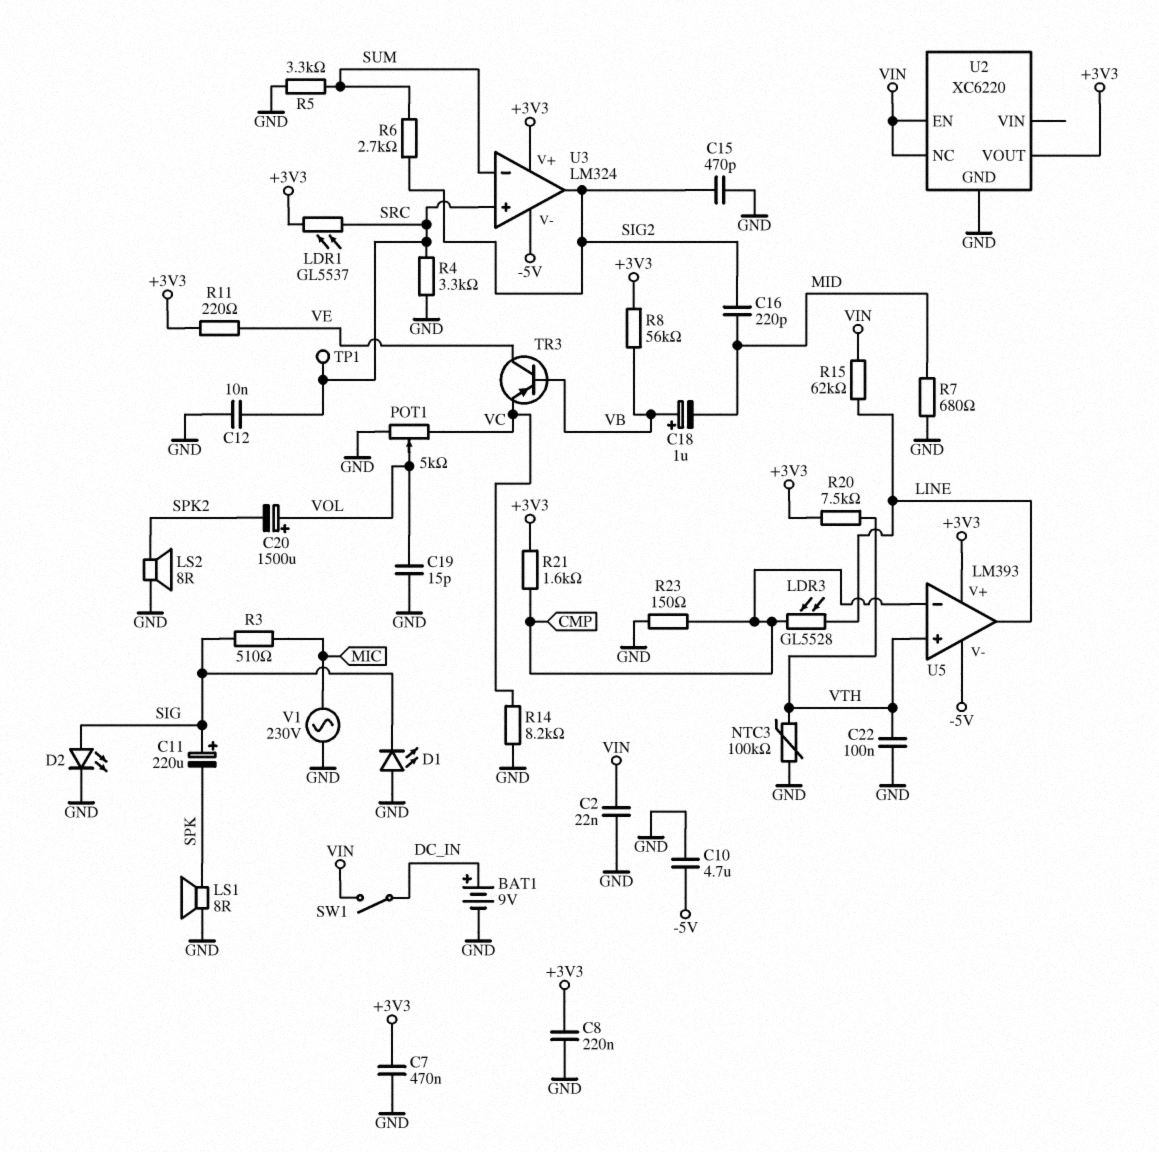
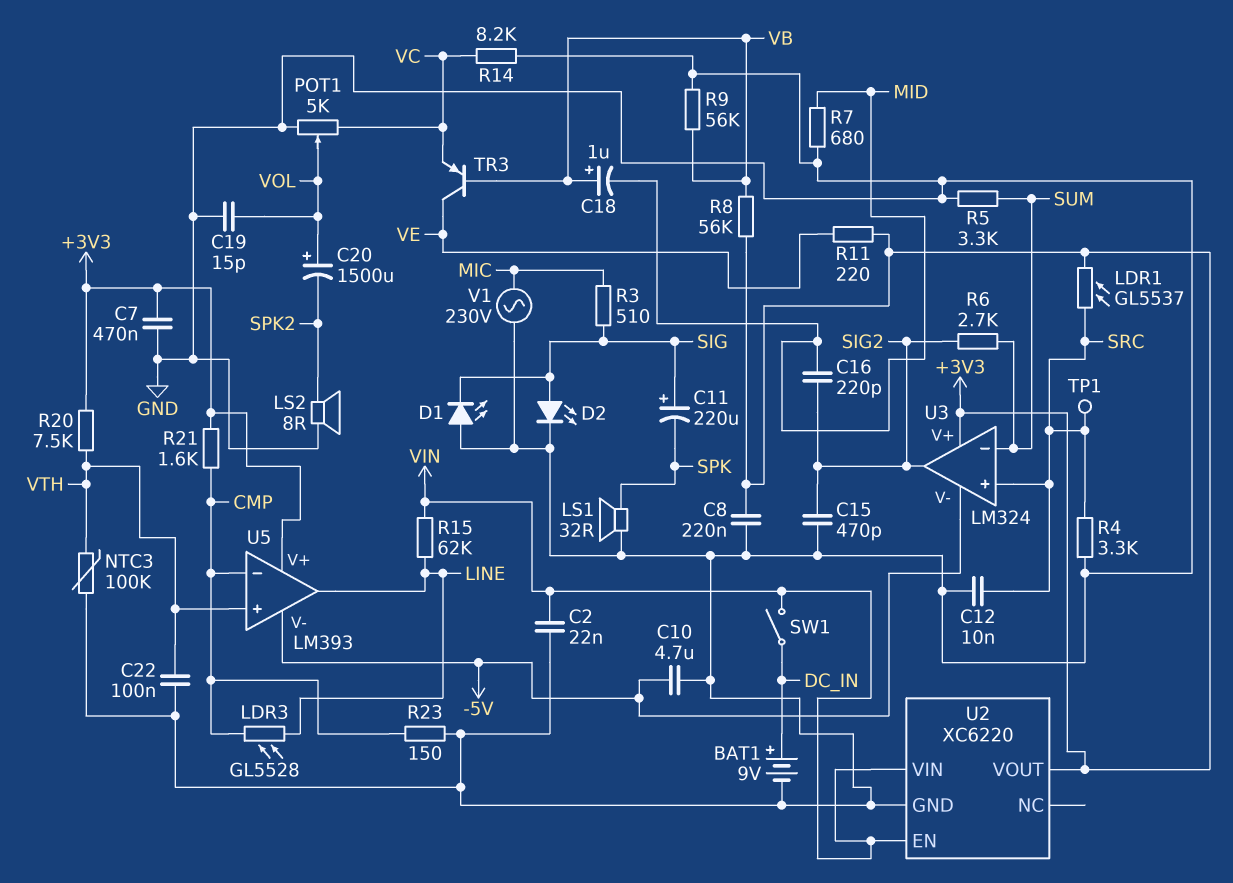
LS1: speaker 8R (GND, SPK) -> speaker 32R (GND, SPK)
R9: none -> 56k (GND, VB)
U2 pin NC: VIN -> none
U2 pin VIN: none -> VIN

